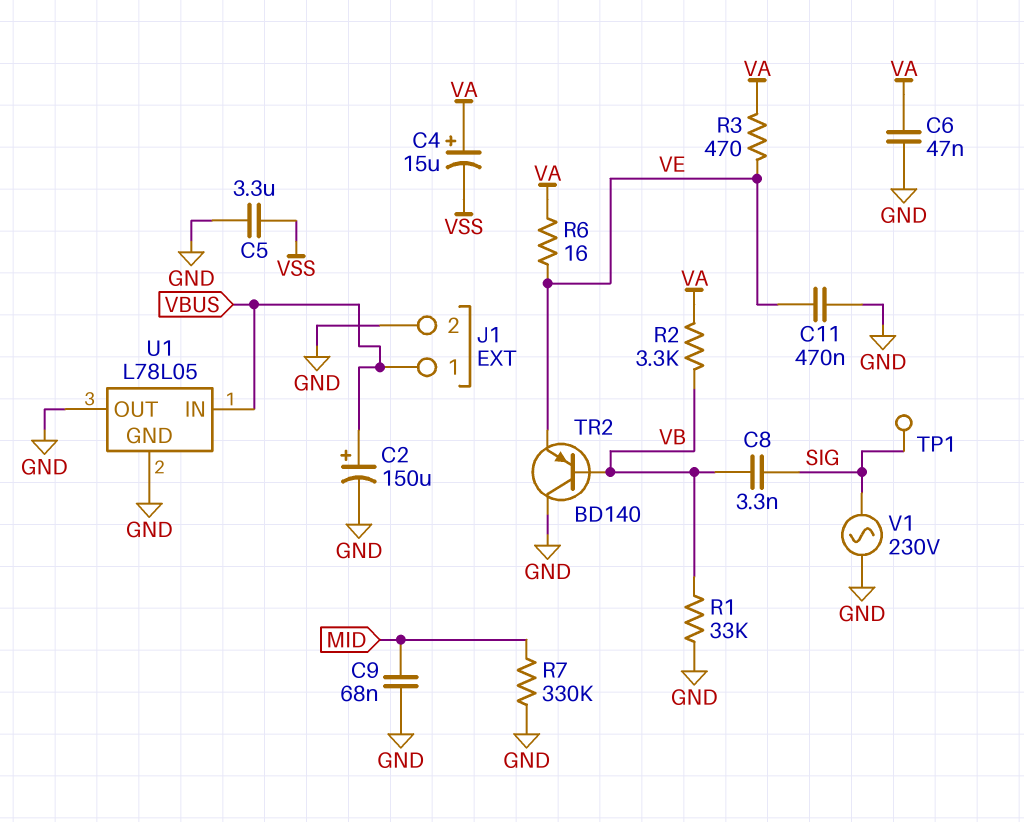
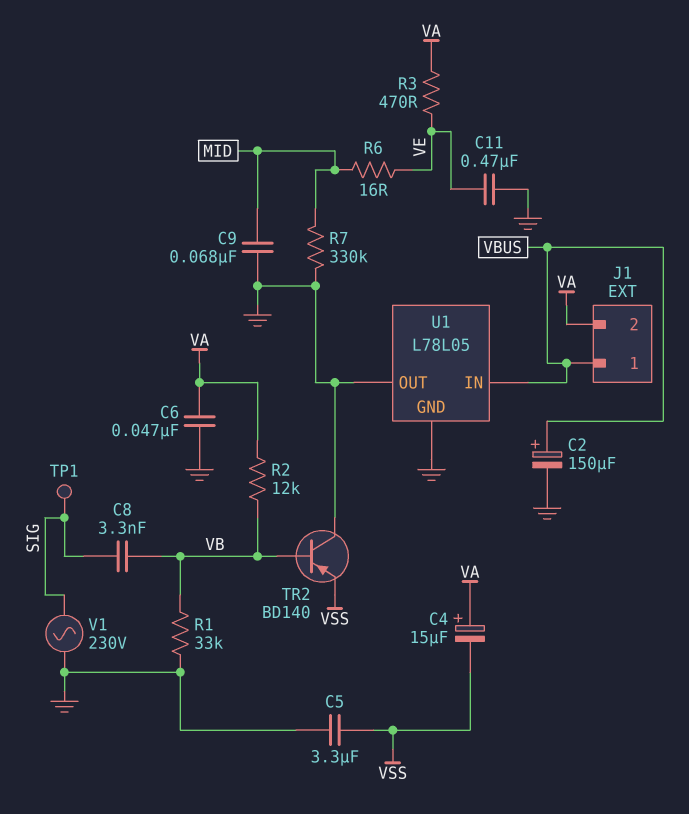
J1 pin 2: GND -> VA
R2: 3.3k (VA, VB) -> 12k (VA, VB)
R6: 16 (VA, VE) -> 16 (MID, VE)
TR2: PNP BD140 (B VB, C GND, E VE) -> PNP BD140 (B VB, C GND, E VSS)

